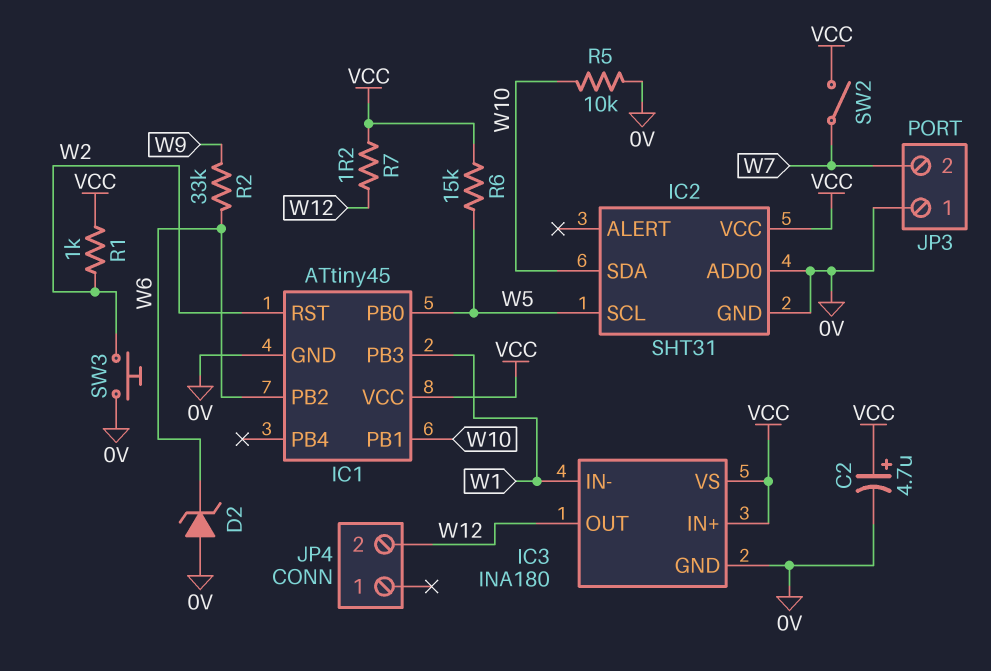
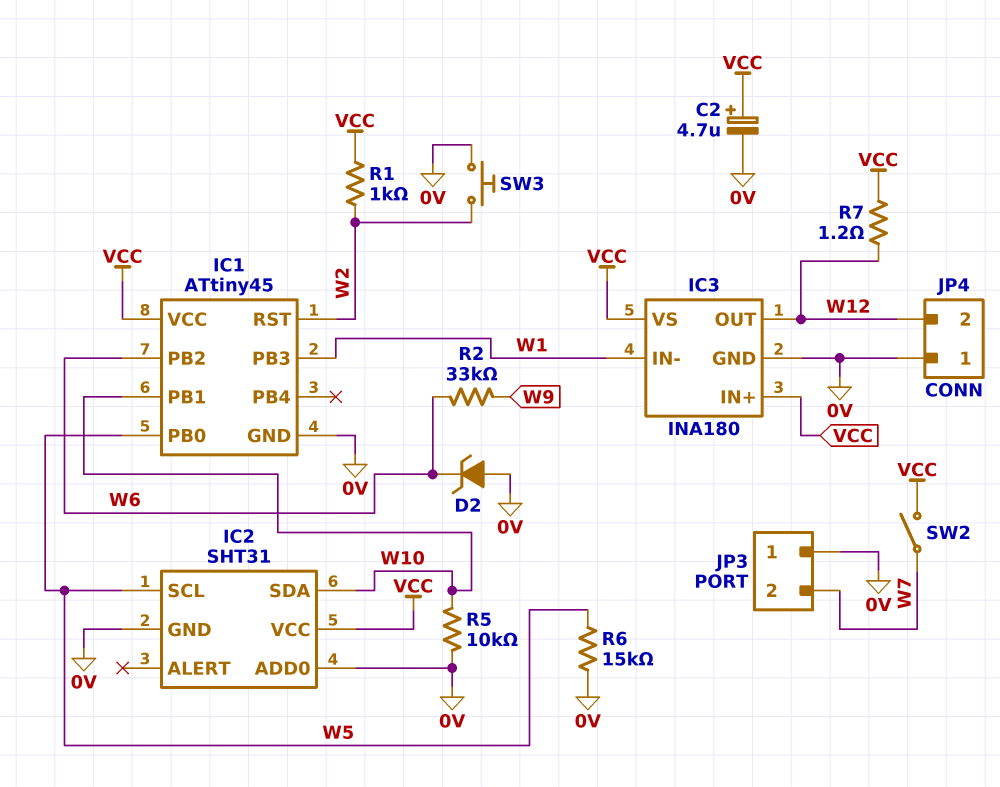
JP4 pin 1: none -> 0V
R6: 15k (VCC, W5) -> 15k (0V, W5)

